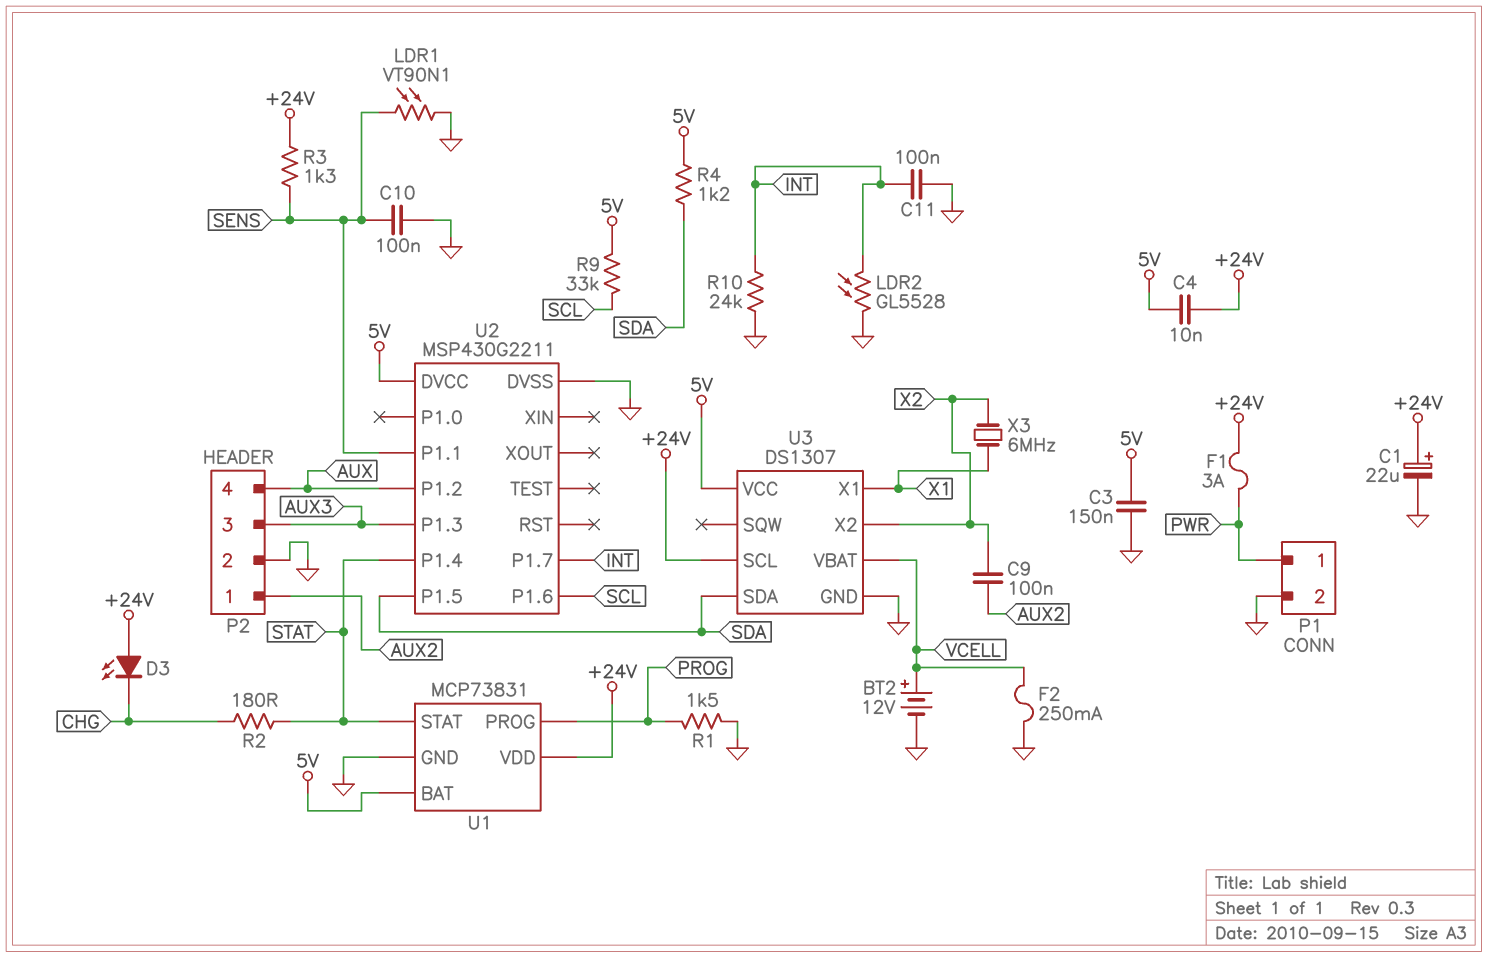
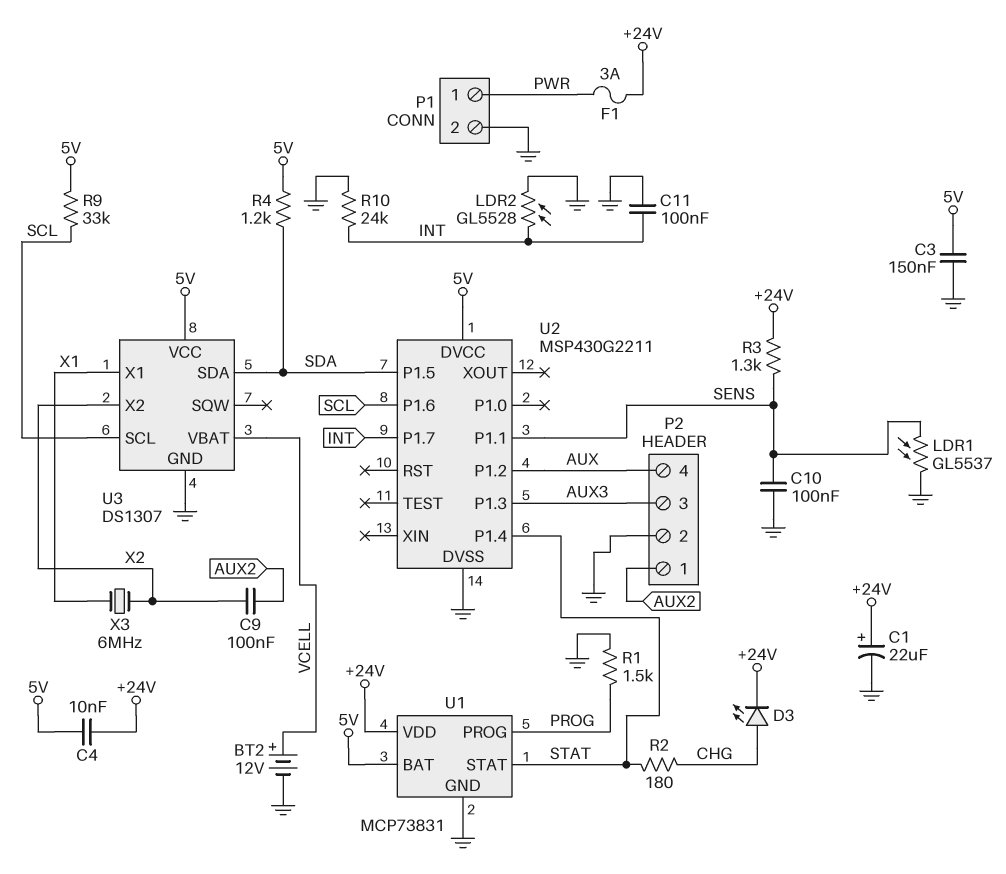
D3: LED (A +24V, K CHG) -> LED (A CHG, K +24V)
F2: 250mA (GND, VCELL) -> none
LDR1: VT90N1 (GND, SENS) -> GL5537 (GND, SENS)
U3 pin SCL: +24V -> SCL

